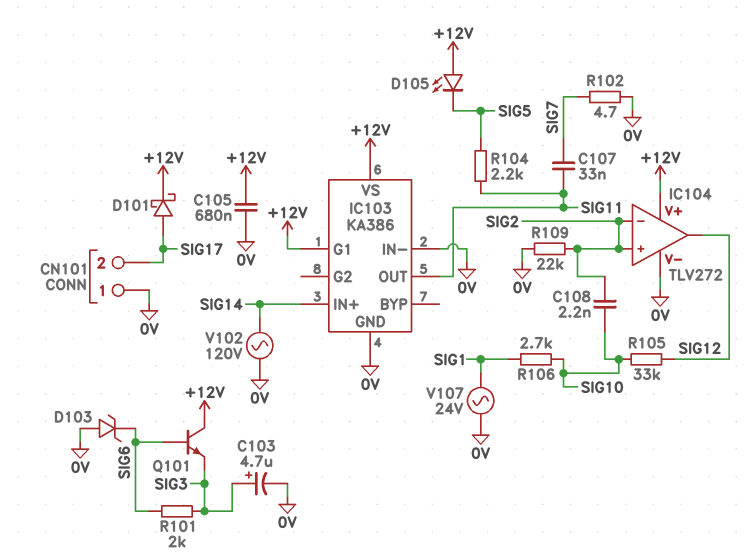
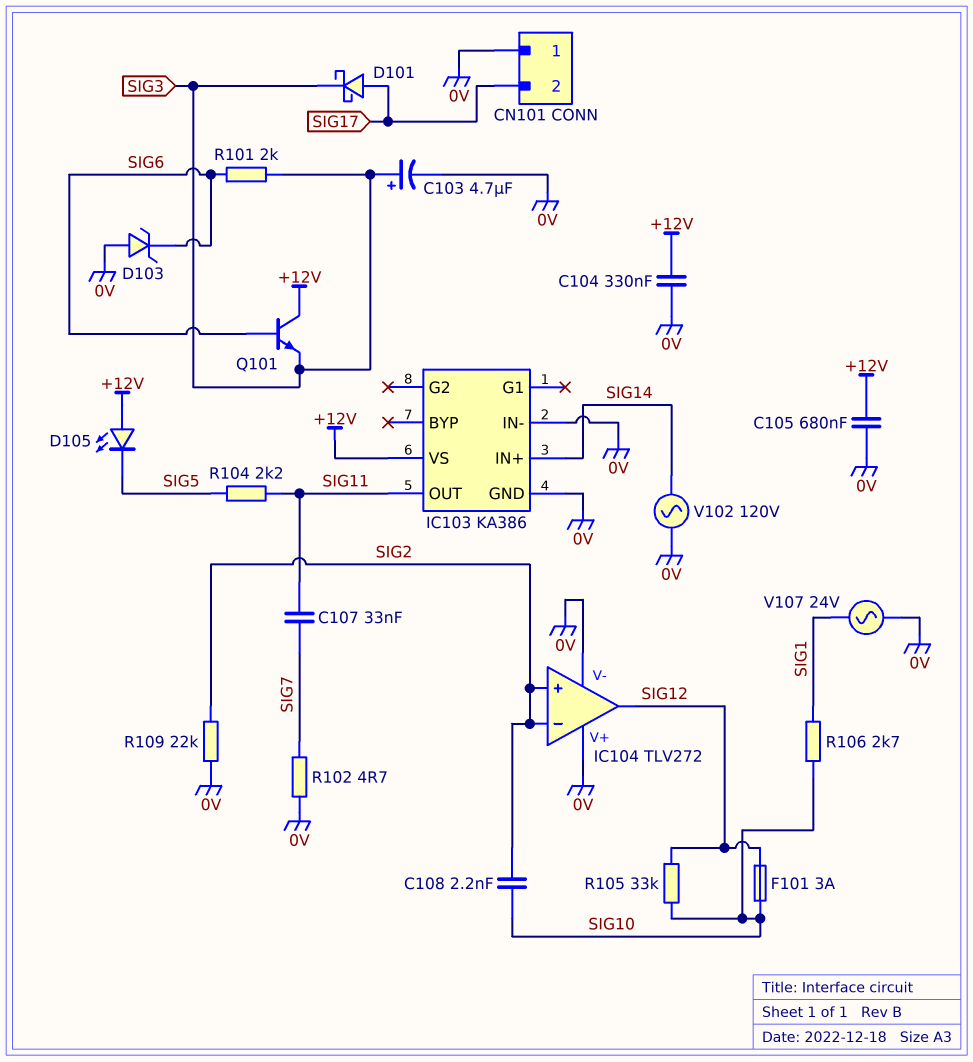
C104: none -> 330nF (+12V, 0V)
D101: schottky (A SIG17, K +12V) -> schottky (A SIG17, K SIG3)
F101: none -> 3A (SIG10, SIG12)
IC103 pin G1: +12V -> none
IC104 pin V+: +12V -> 0V

